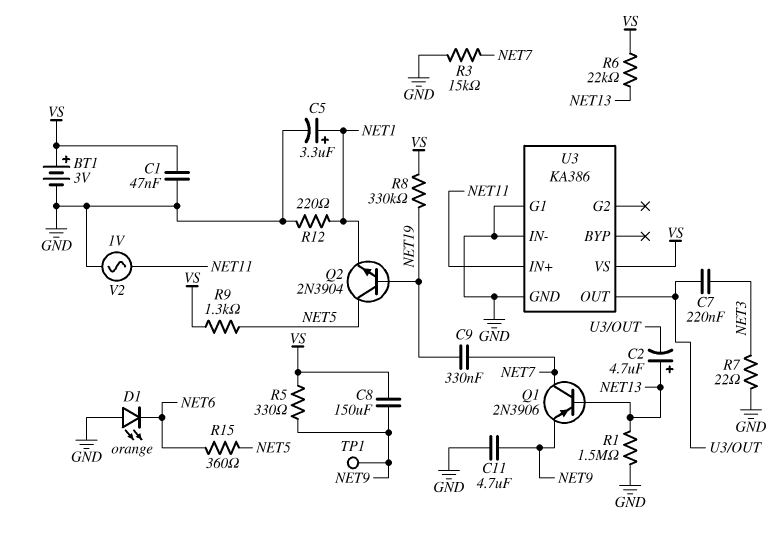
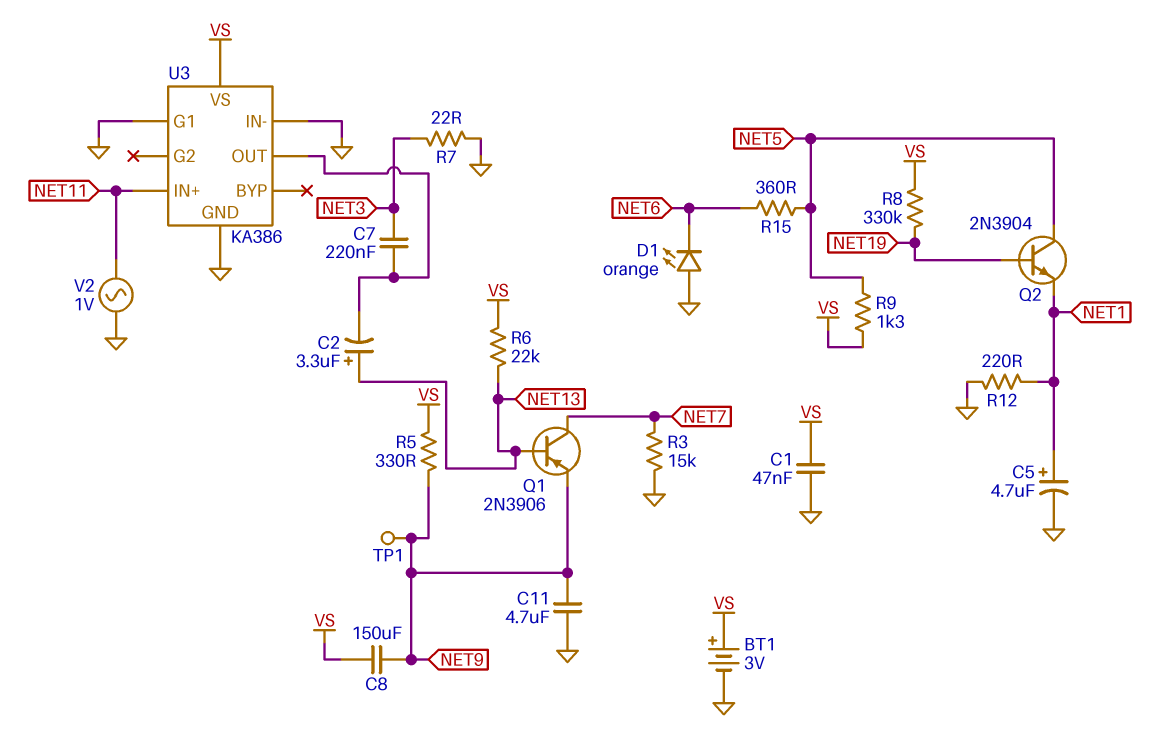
C2: 4.7uF (plus NET13, minus U3/OUT) -> 3.3uF (plus NET13, minus U3/OUT)
C5: 3.3uF (plus NET1, minus GND) -> 4.7uF (plus NET1, minus GND)
C9: 330nF (NET7, NET19) -> none
R1: 1.5M (GND, NET13) -> none

